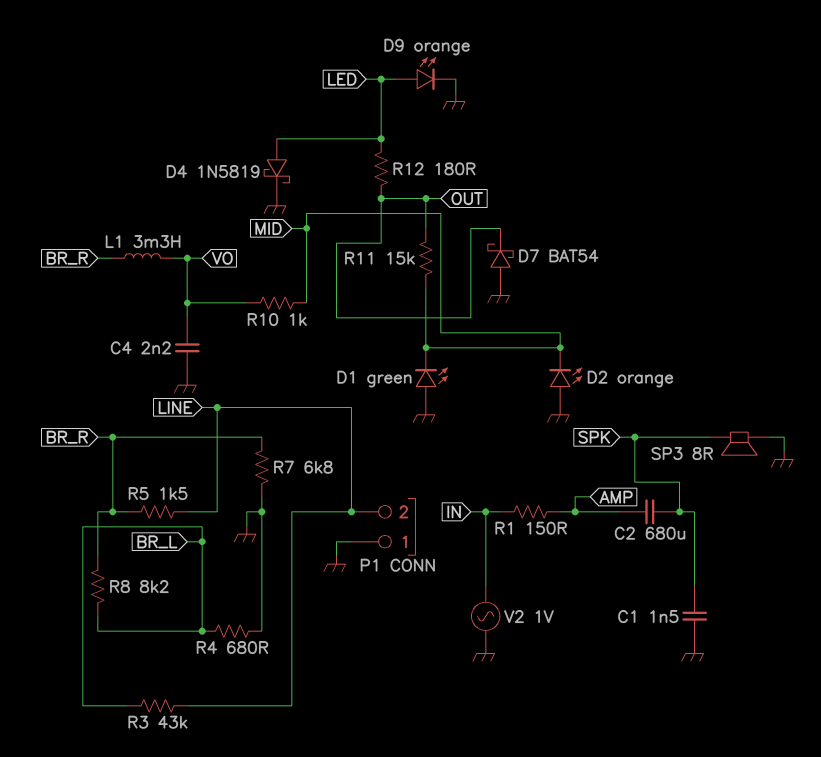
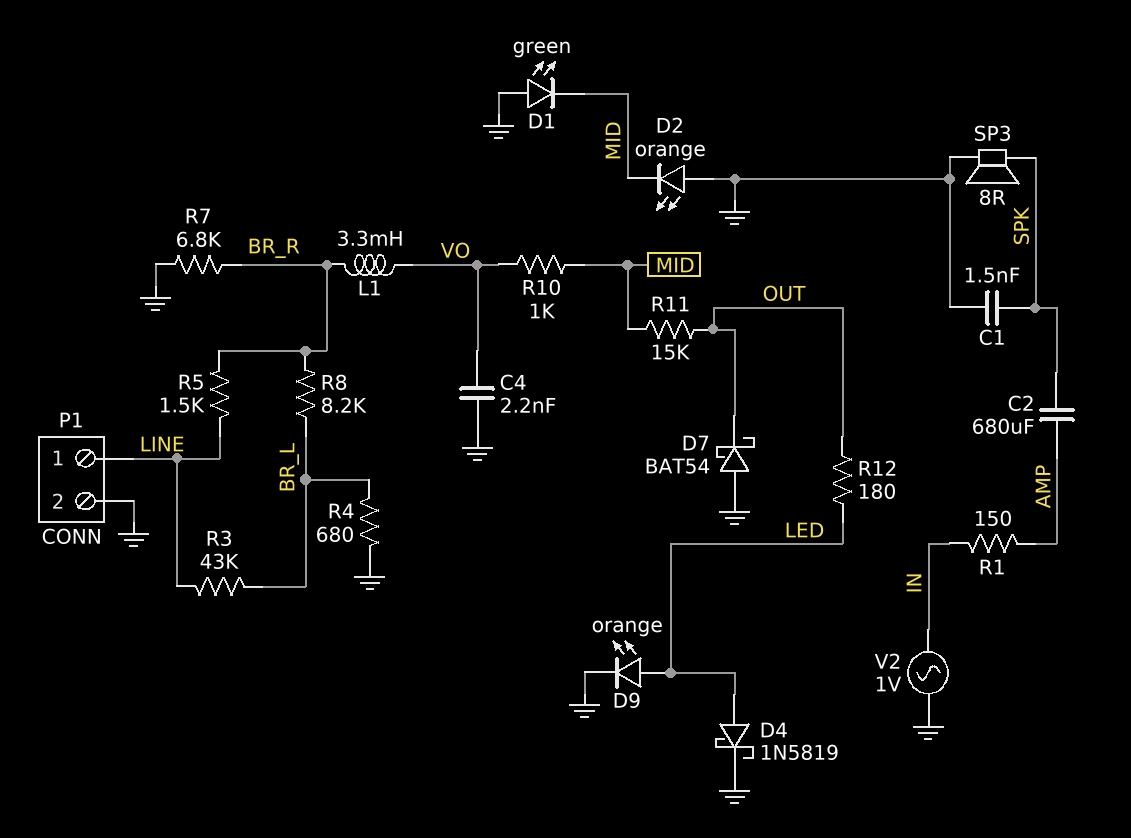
P1 pin 1: GND -> LINE
P1 pin 2: LINE -> GND

